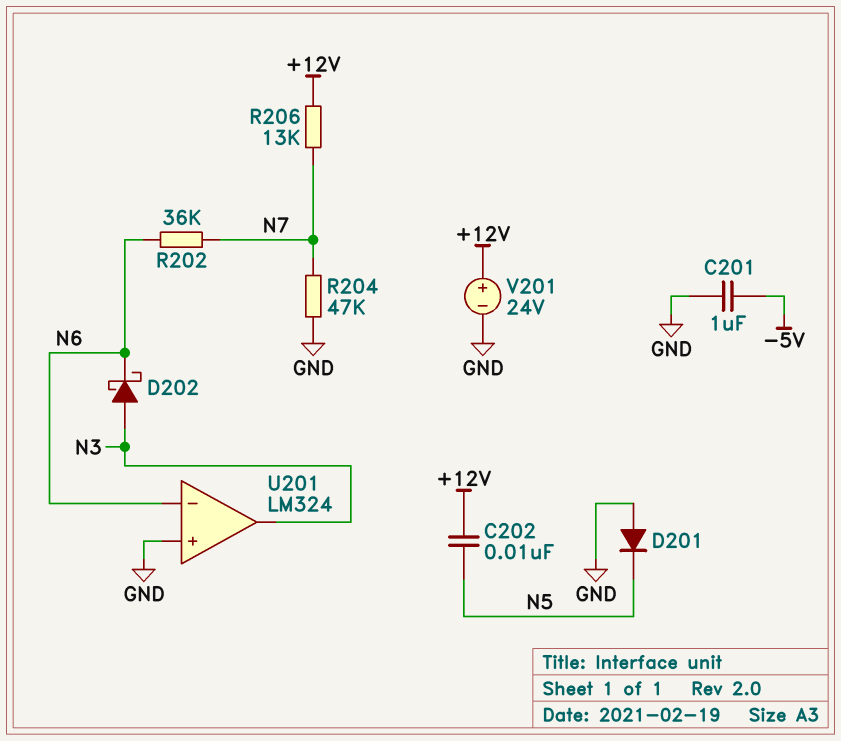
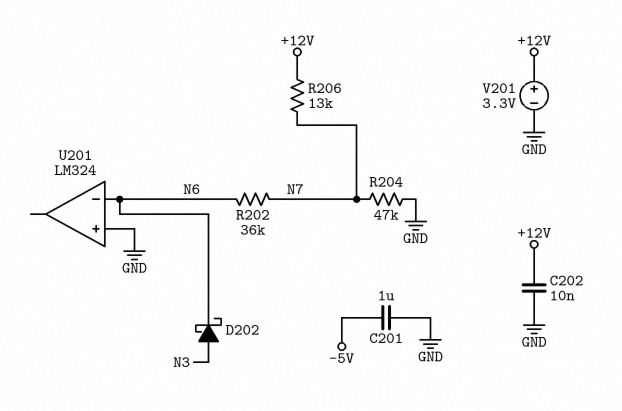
C202: 10nF (+12V, N5) -> 10nF (+12V, GND)
D201: diode (A GND, K N5) -> none
U201 pin out: N3 -> none
V201: 24V (plus +12V, minus GND) -> 3.3V (plus +12V, minus GND)

